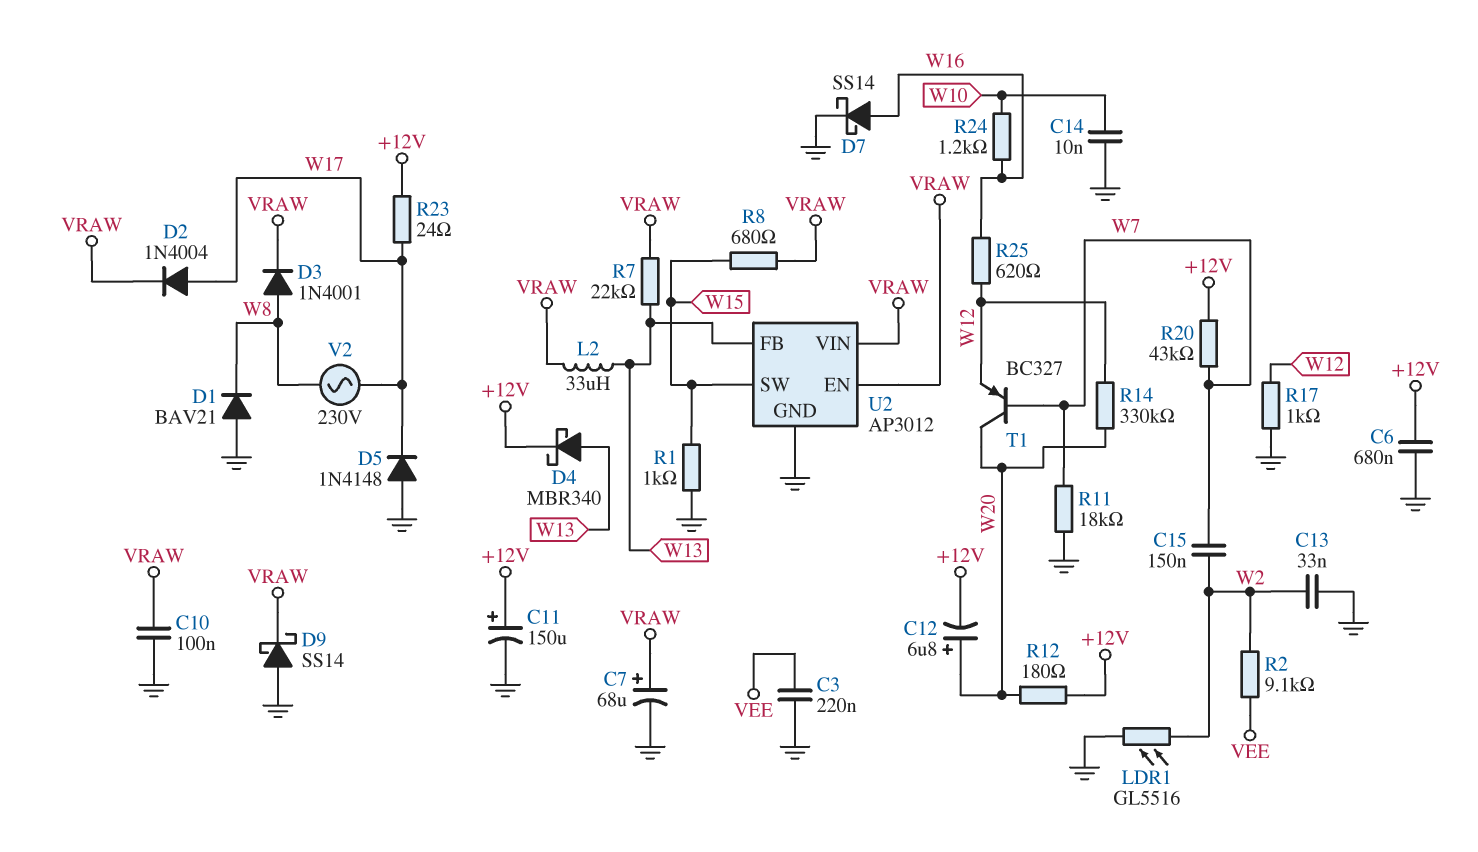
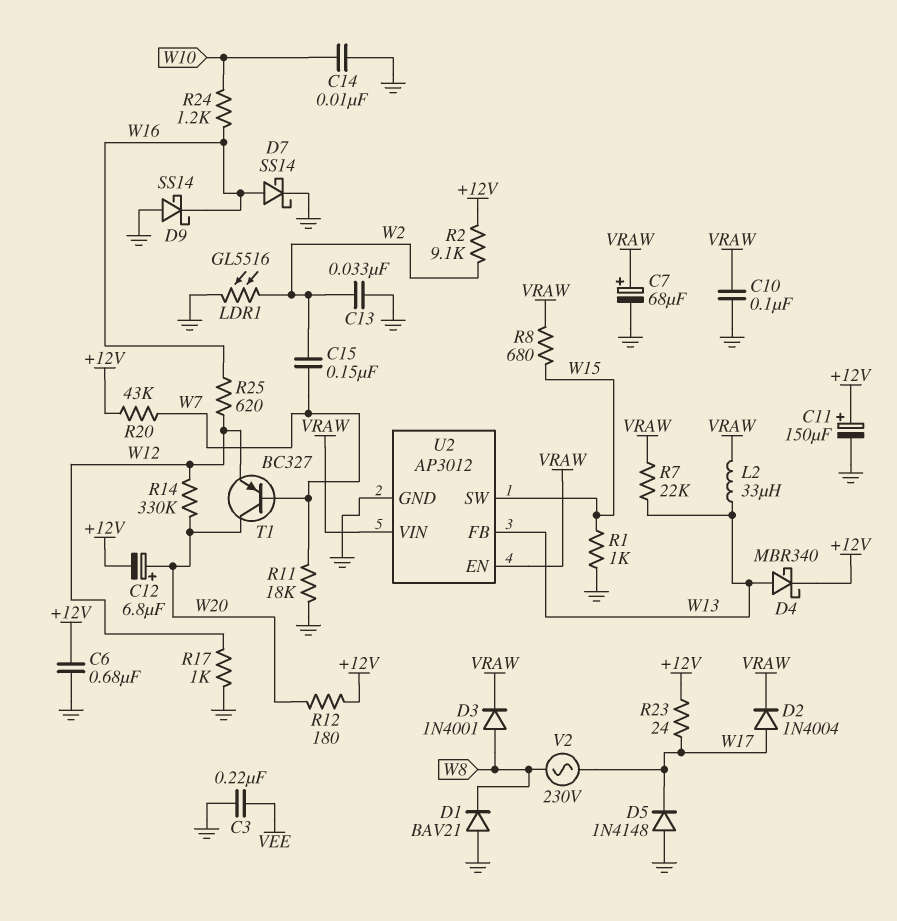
D9: schottky SS14 (A GND, K VRAW) -> schottky SS14 (A GND, K W16)
R2: 9.1k (VEE, W2) -> 9.1k (+12V, W2)

